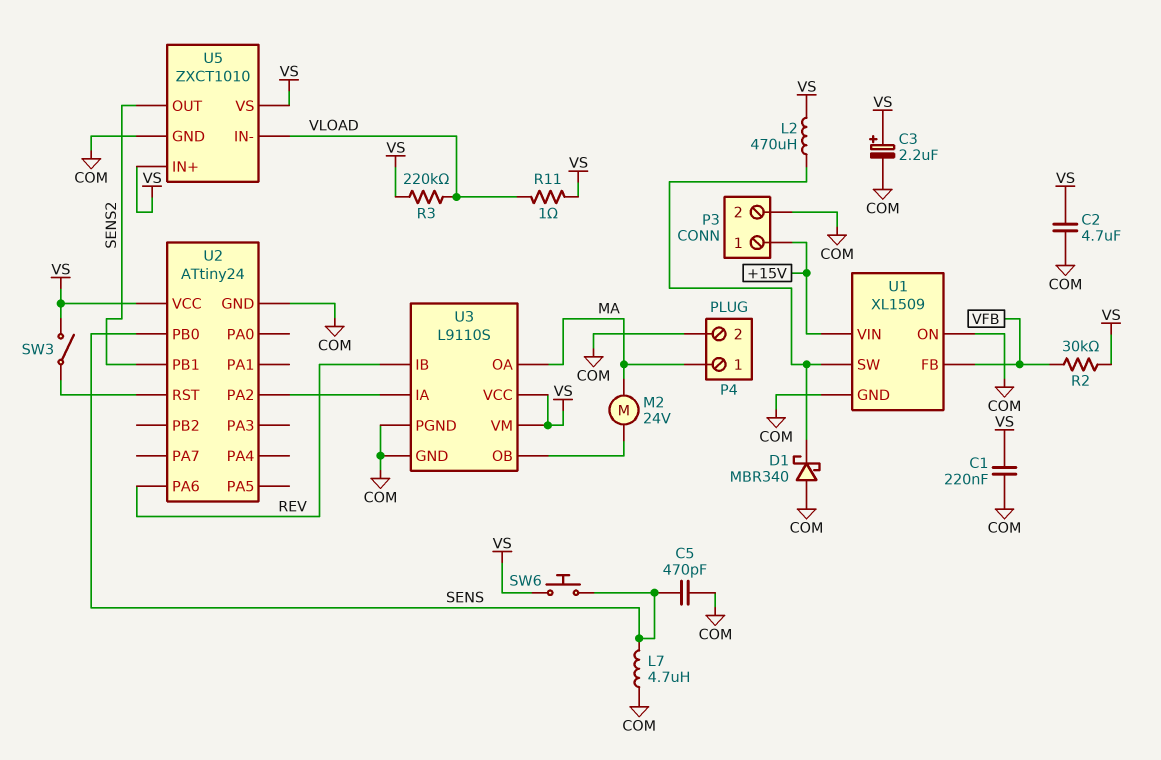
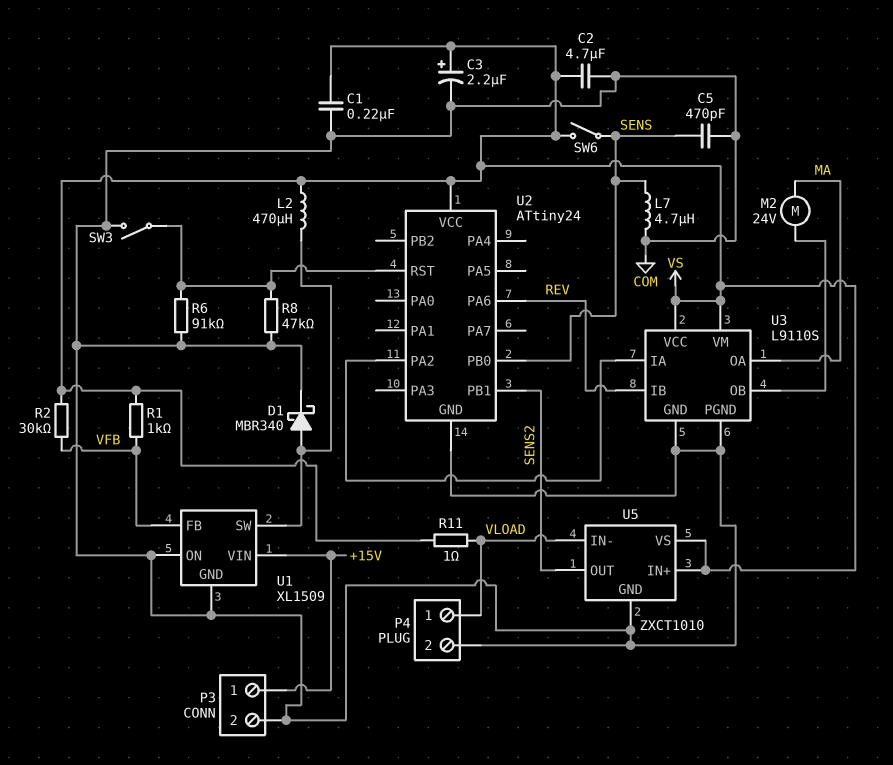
D1: schottky MBR340 (A COM, K U1/SW) -> schottky MBR340 (A U1/SW, K COM)
P4 pin 1: MA -> VLOAD
R1: none -> 1k (VFB, VS)
R3: 220k (VLOAD, VS) -> none
R6: none -> 91k (COM, U2/RST)
R8: none -> 47k (COM, U2/RST)
SW3: switch (U2/RST, VS) -> switch (COM, U2/RST)
SW6: button (SENS, VS) -> switch (SENS, VS)

